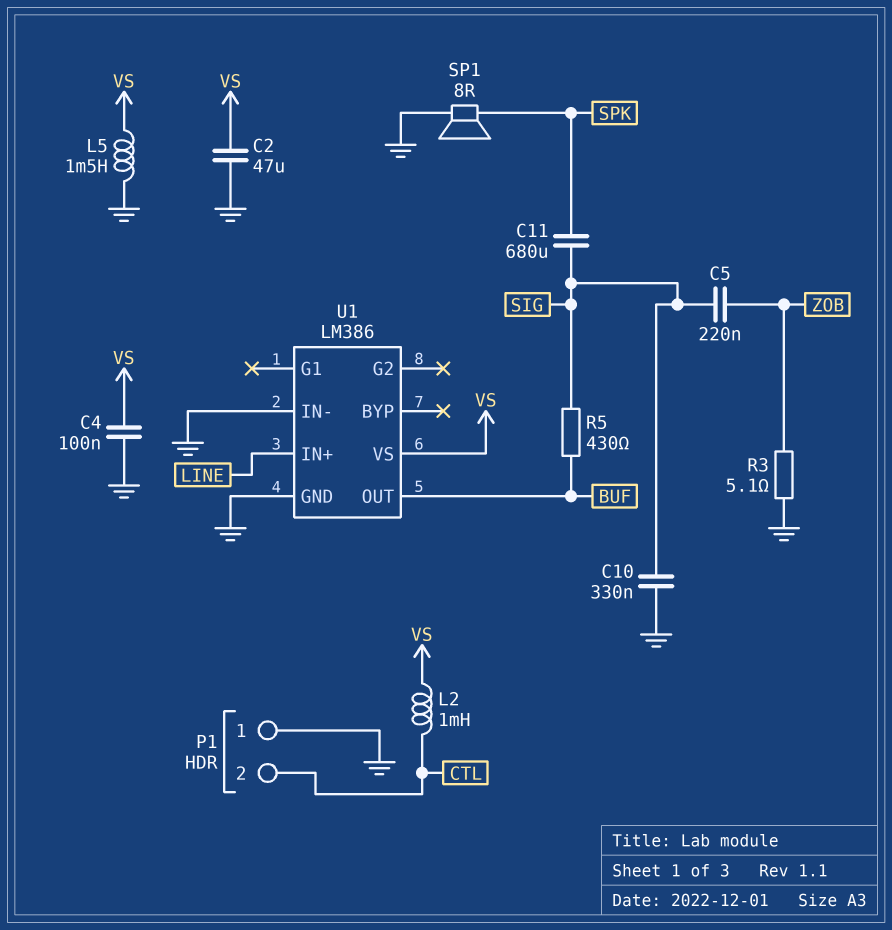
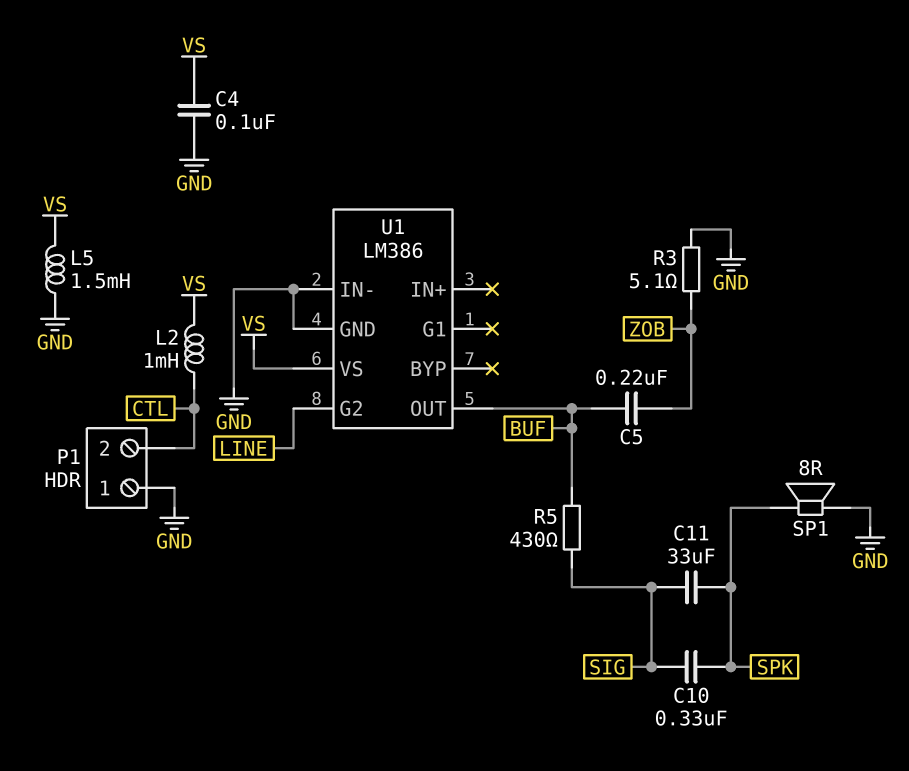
C2: 47uF (GND, VS) -> none
C5: 220nF (SIG, ZOB) -> 220nF (BUF, ZOB)
C10: 330nF (GND, SIG) -> 330nF (SIG, SPK)
C11: 680uF (SIG, SPK) -> 33uF (SIG, SPK)
U1 pin G2: none -> LINE
U1 pin IN+: LINE -> none

